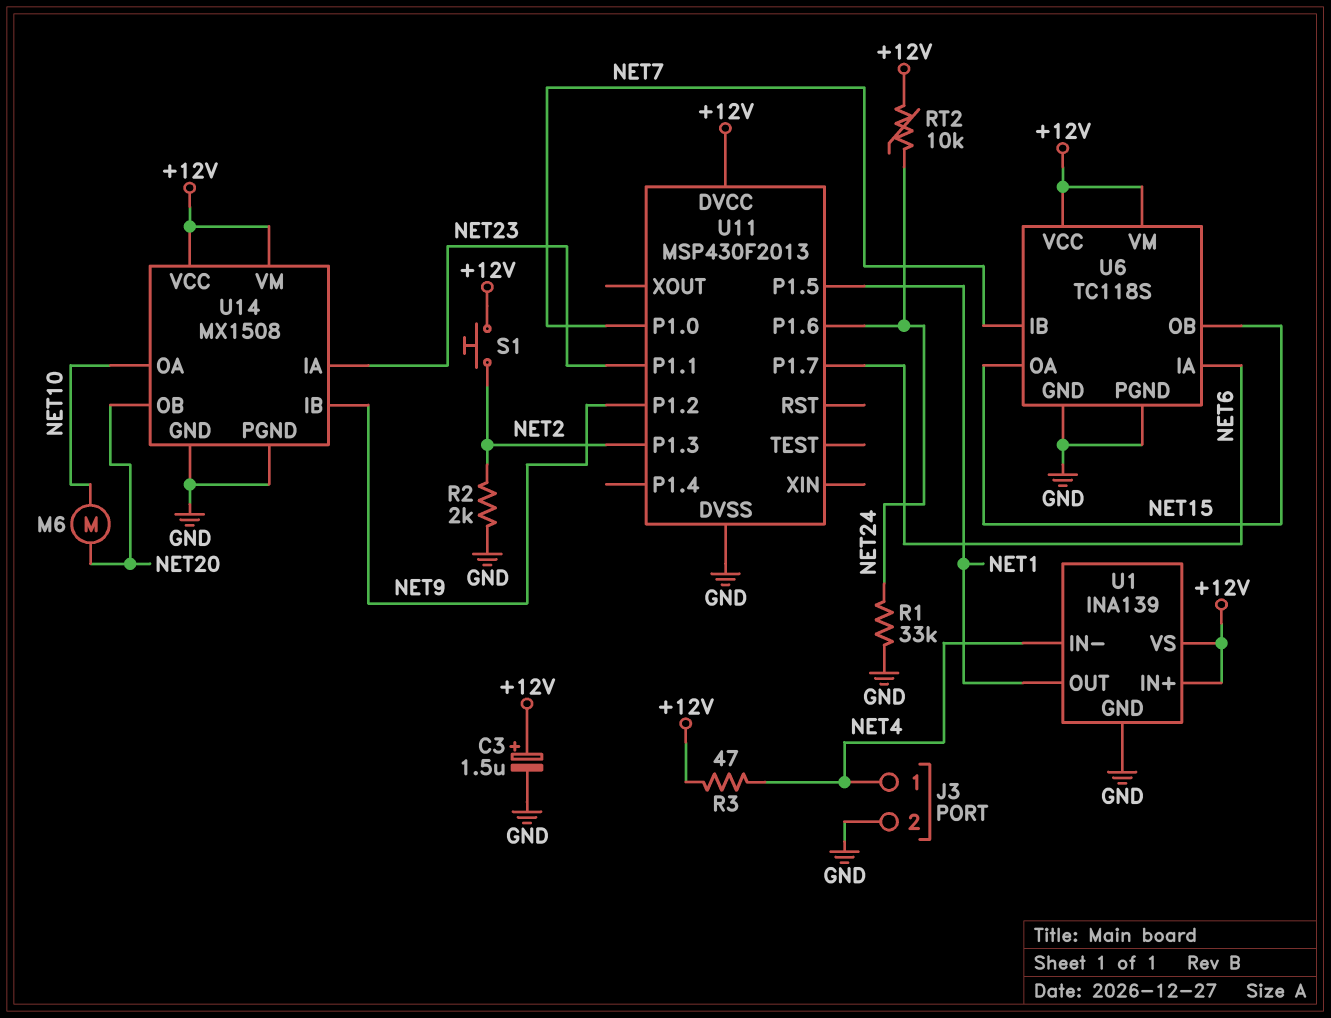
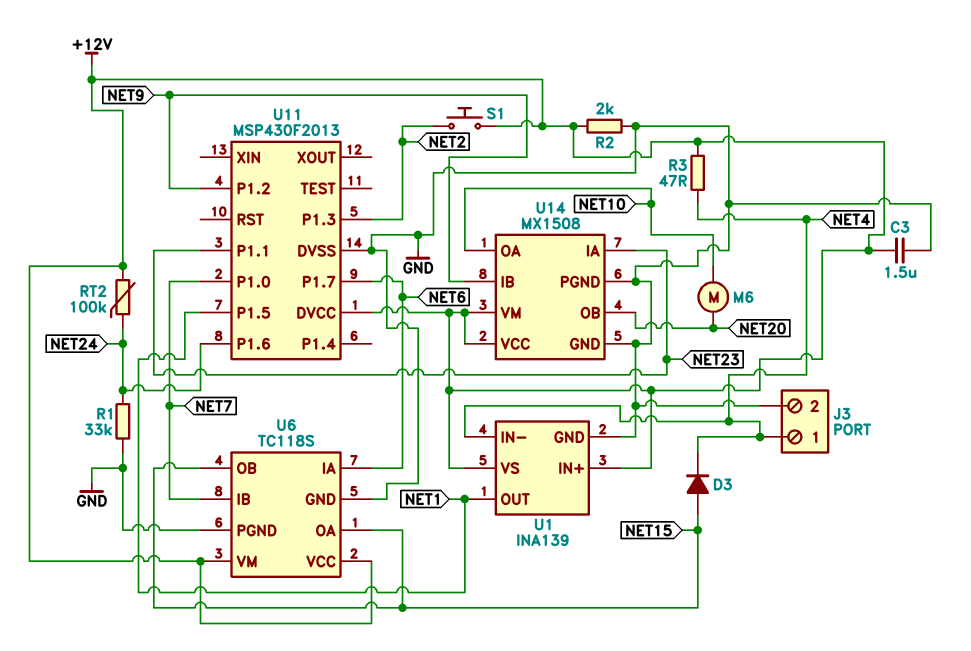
C3: 1.5uF (plus +12V, minus GND) -> 1.5uF (+12V, GND)
D3: none -> diode (A NET15, K NET4)
R2: 2k (GND, NET2) -> 2k (+12V, GND)
RT2: 10k (+12V, NET24) -> 100k (+12V, NET24)

